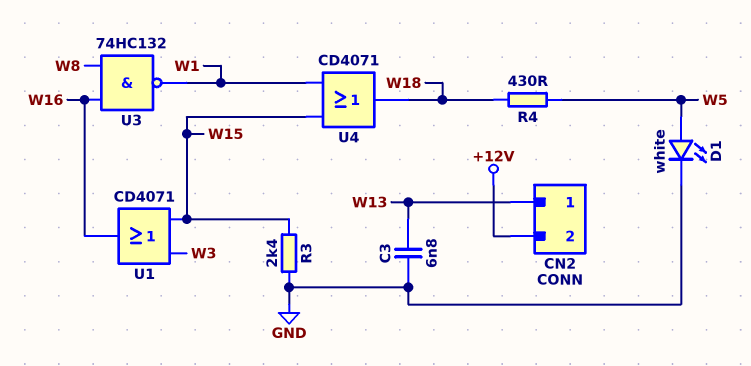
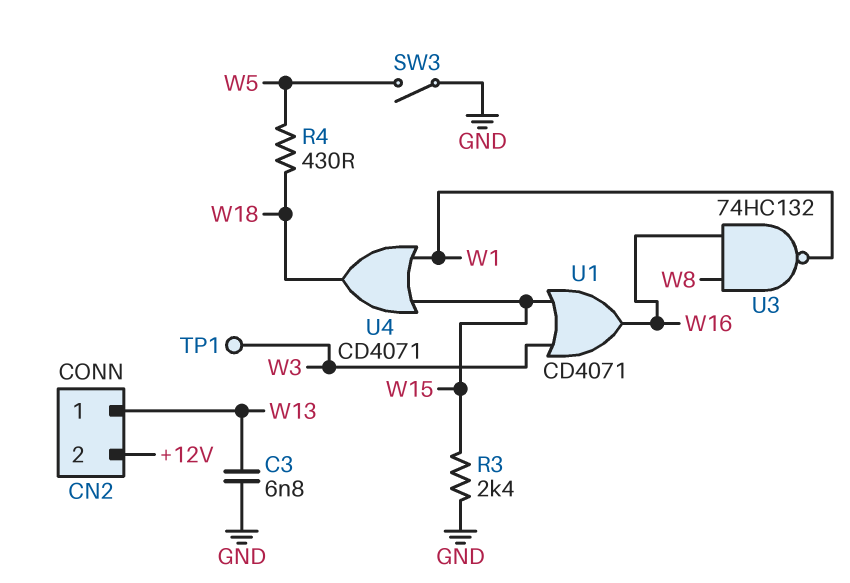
D1: LED white (A W5, K GND) -> none
SW3: none -> switch (GND, W5)
TP1: none -> test point (W3)

